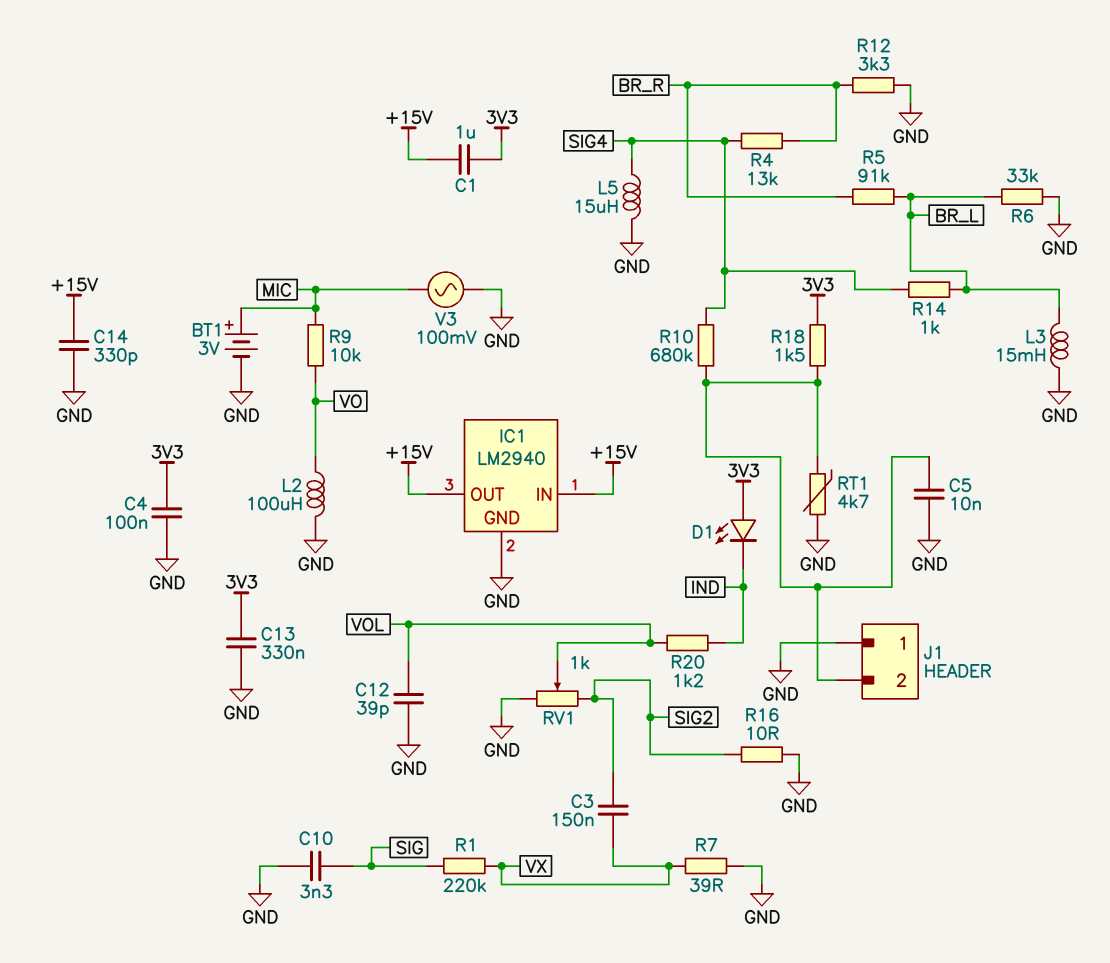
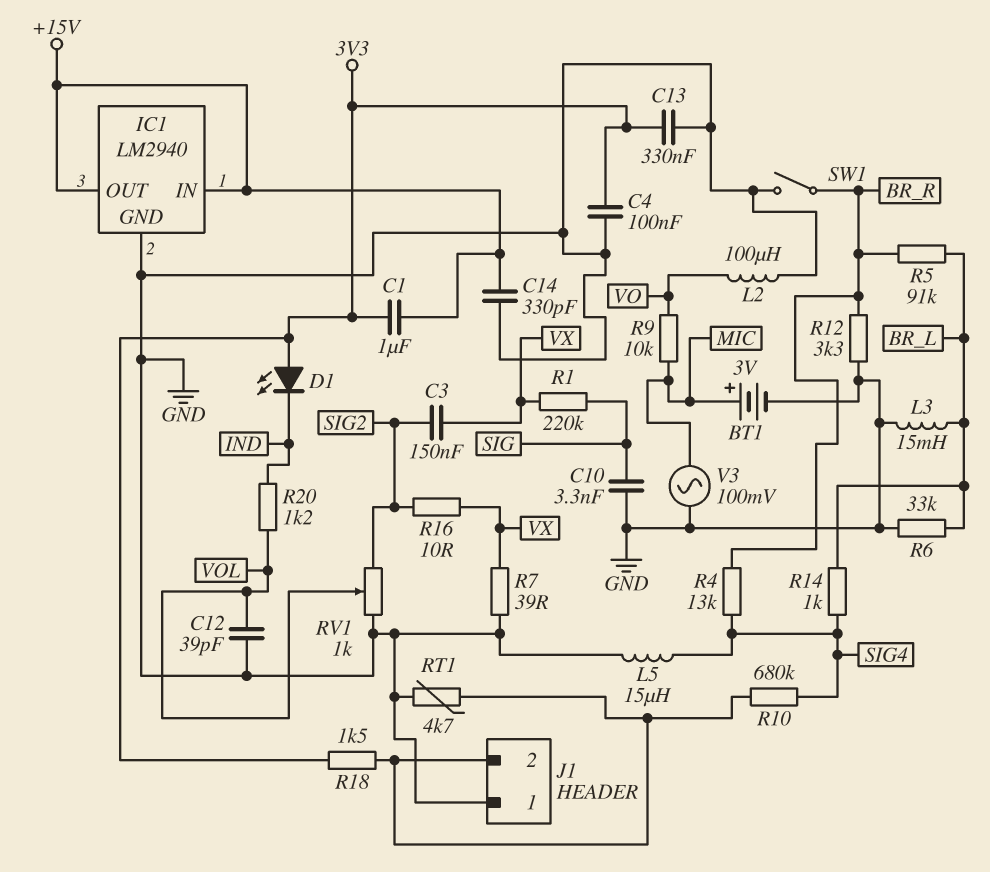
C5: 10nF (GND, J1/2) -> none
R16: 10 (GND, SIG2) -> 10 (SIG2, VX)
SW1: none -> switch (BR_R, GND)

